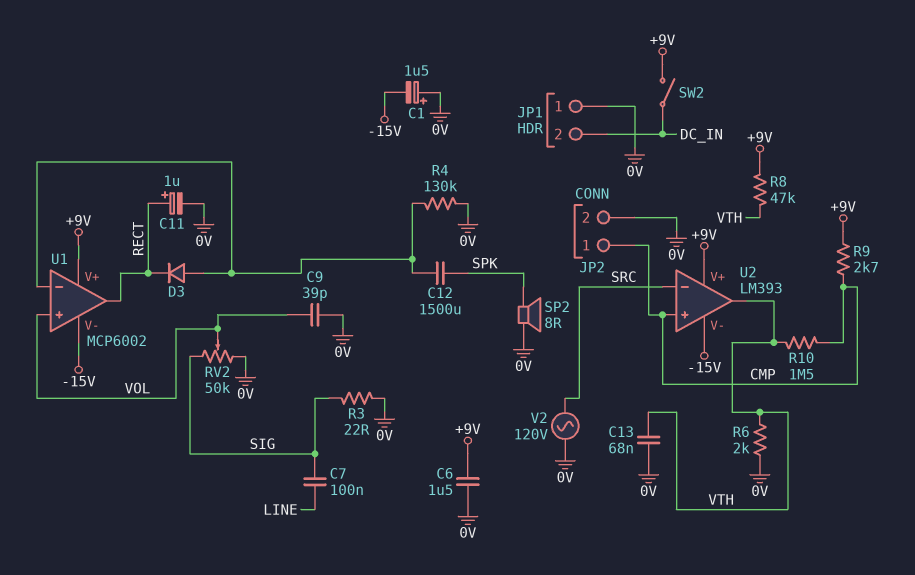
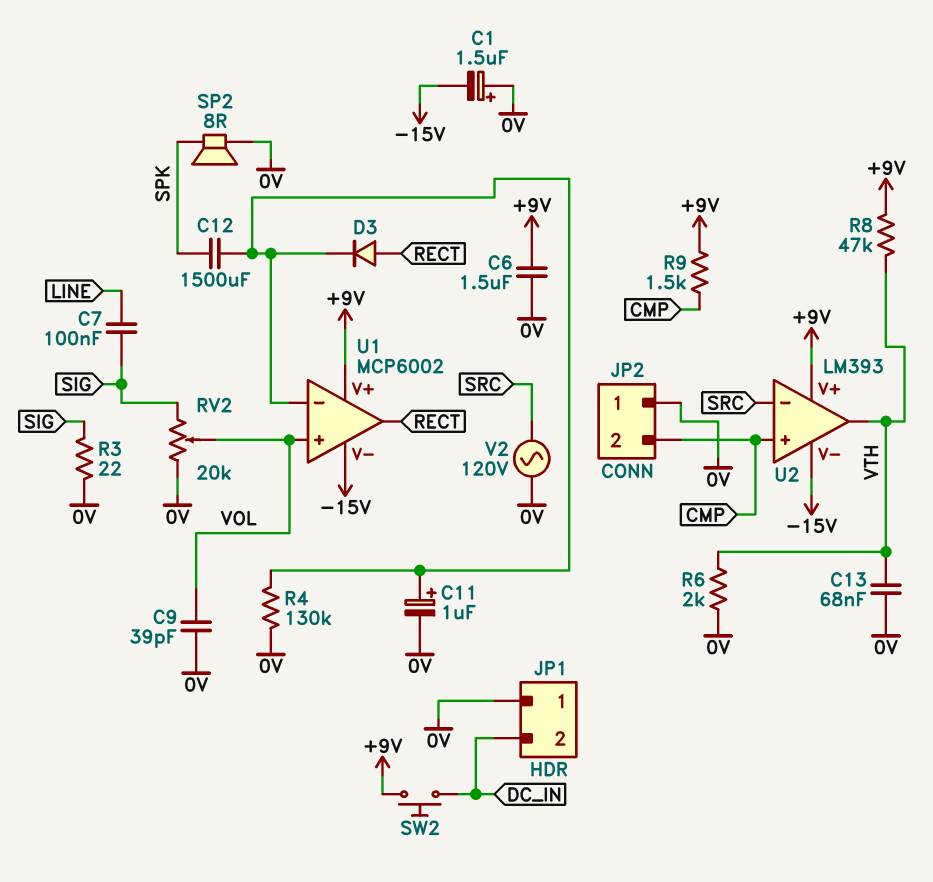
C11: 1uF (plus RECT, minus 0V) -> 1uF (plus U1/in-, minus 0V)
D3: diode (A U1/in-, K RECT) -> diode (A RECT, K U1/in-)
JP2 pin 1: CMP -> 0V
JP2 pin 2: 0V -> CMP
R9: 2.7k (+9V, CMP) -> 1.5k (+9V, CMP)
R10: 1.5M (CMP, VTH) -> none
RV2: 50k (0V, SIG, wiper VOL) -> 20k (0V, SIG, wiper VOL)
SW2: switch (+9V, DC_IN) -> button (+9V, DC_IN)

